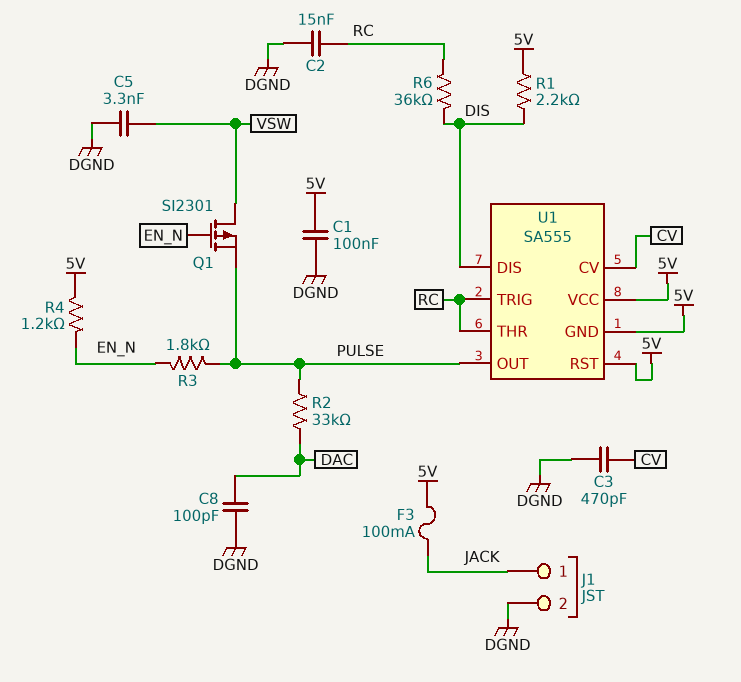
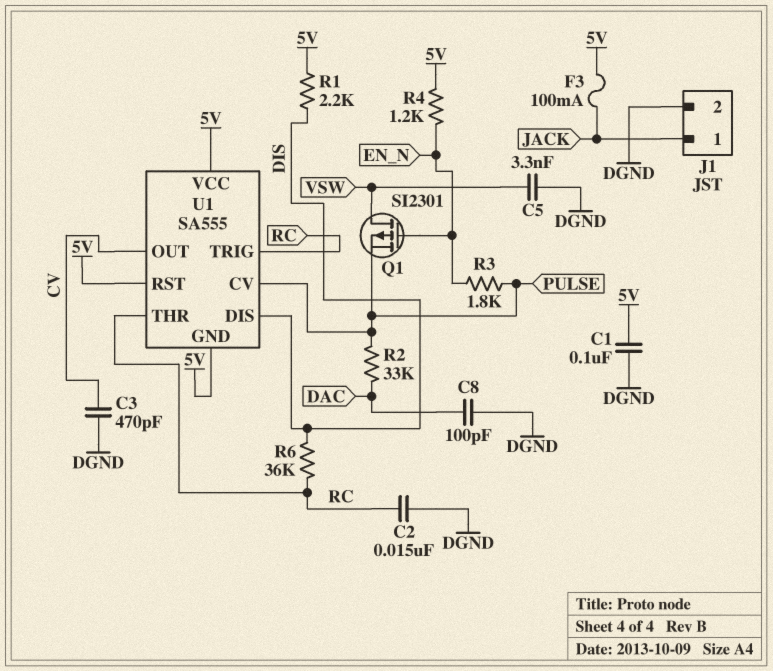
U1 pin CV: CV -> PULSE
U1 pin OUT: PULSE -> CV

